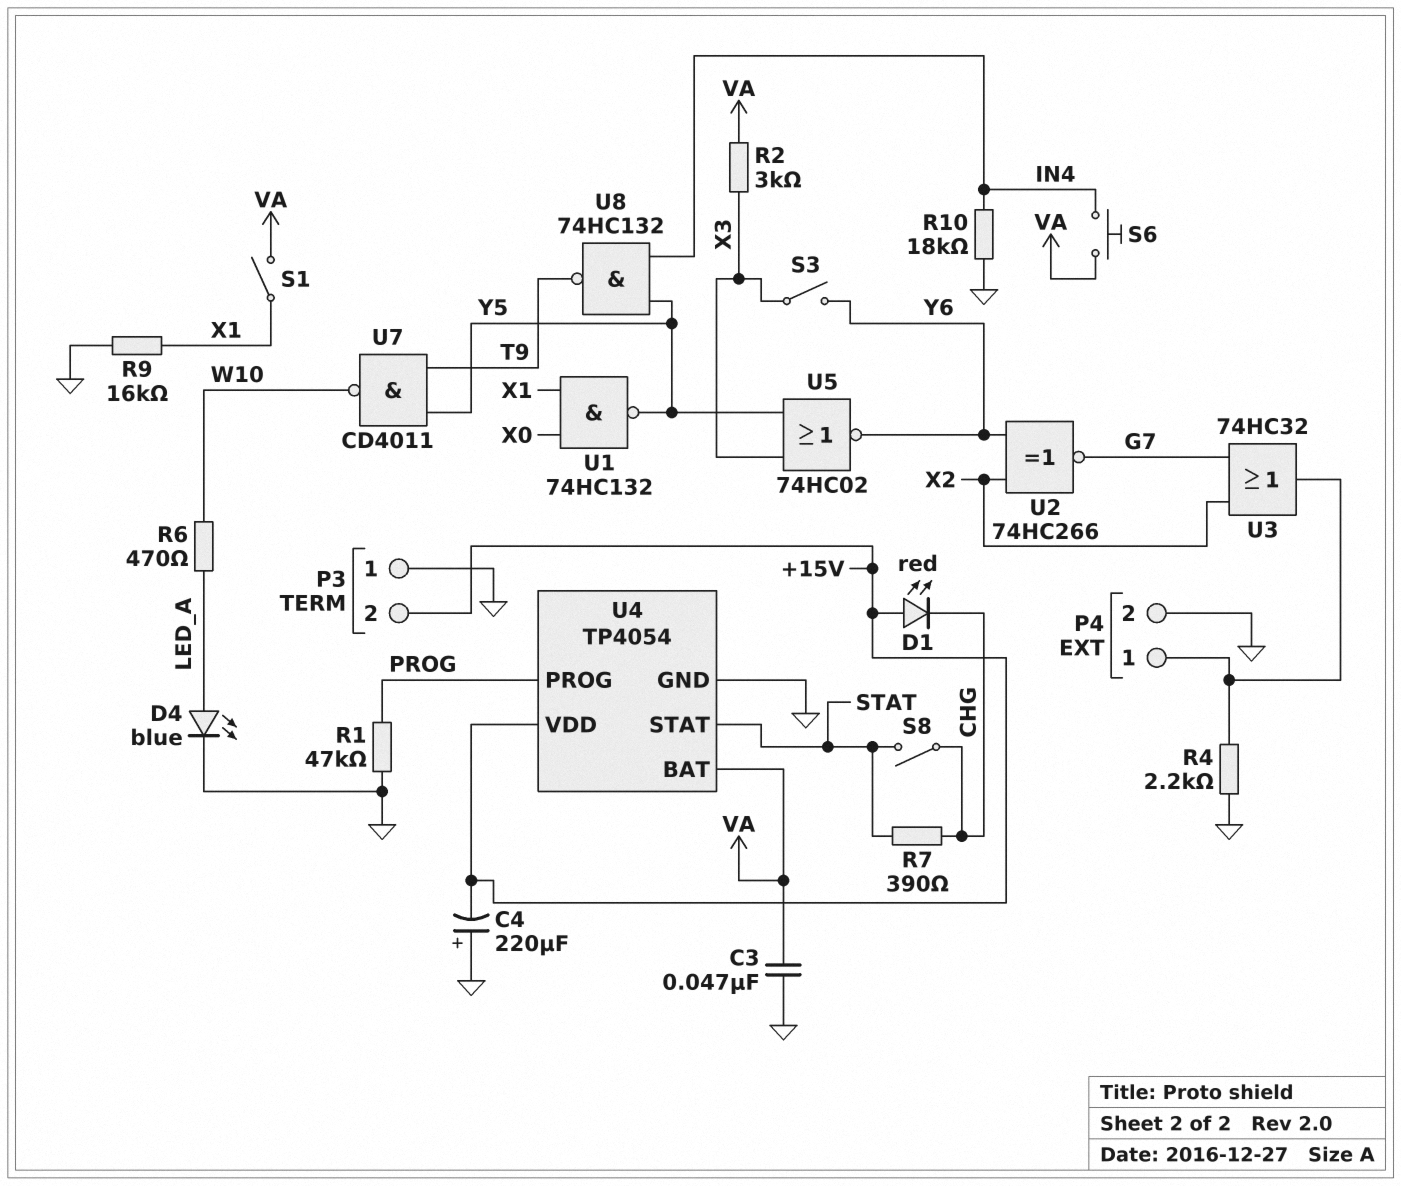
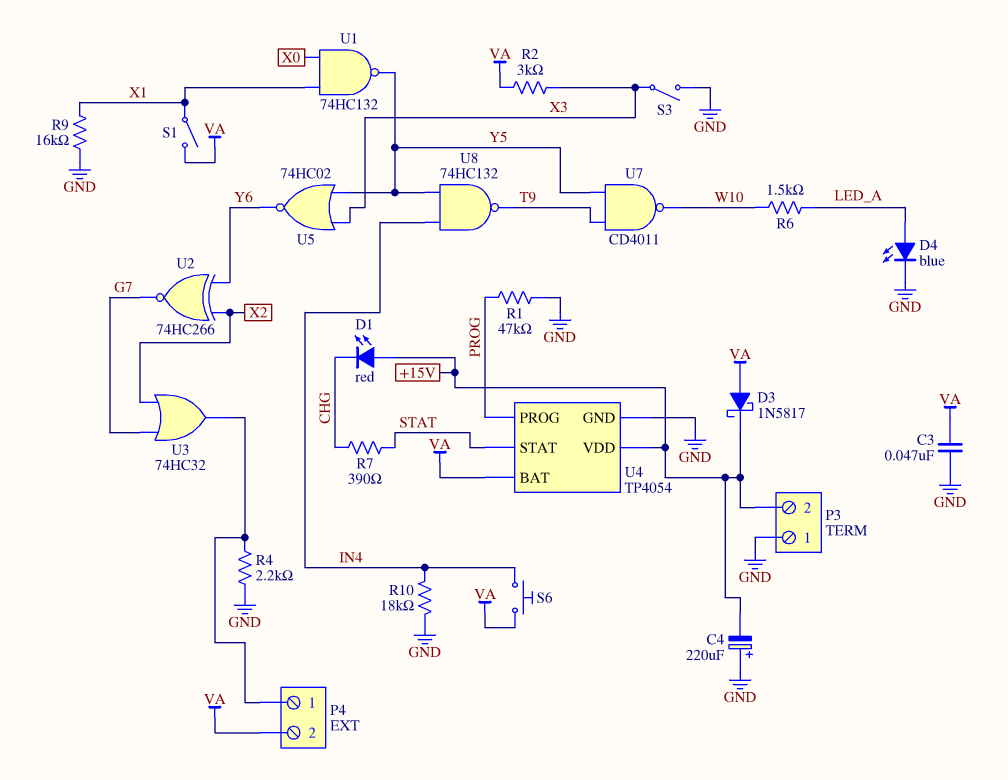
D3: none -> schottky 1N5817 (A VA, K +15V)
P4 pin 2: GND -> VA
R6: 470 (LED_A, W10) -> 1.5k (LED_A, W10)
S3: switch (X3, Y6) -> switch (GND, X3)
S8: switch (CHG, STAT) -> none

